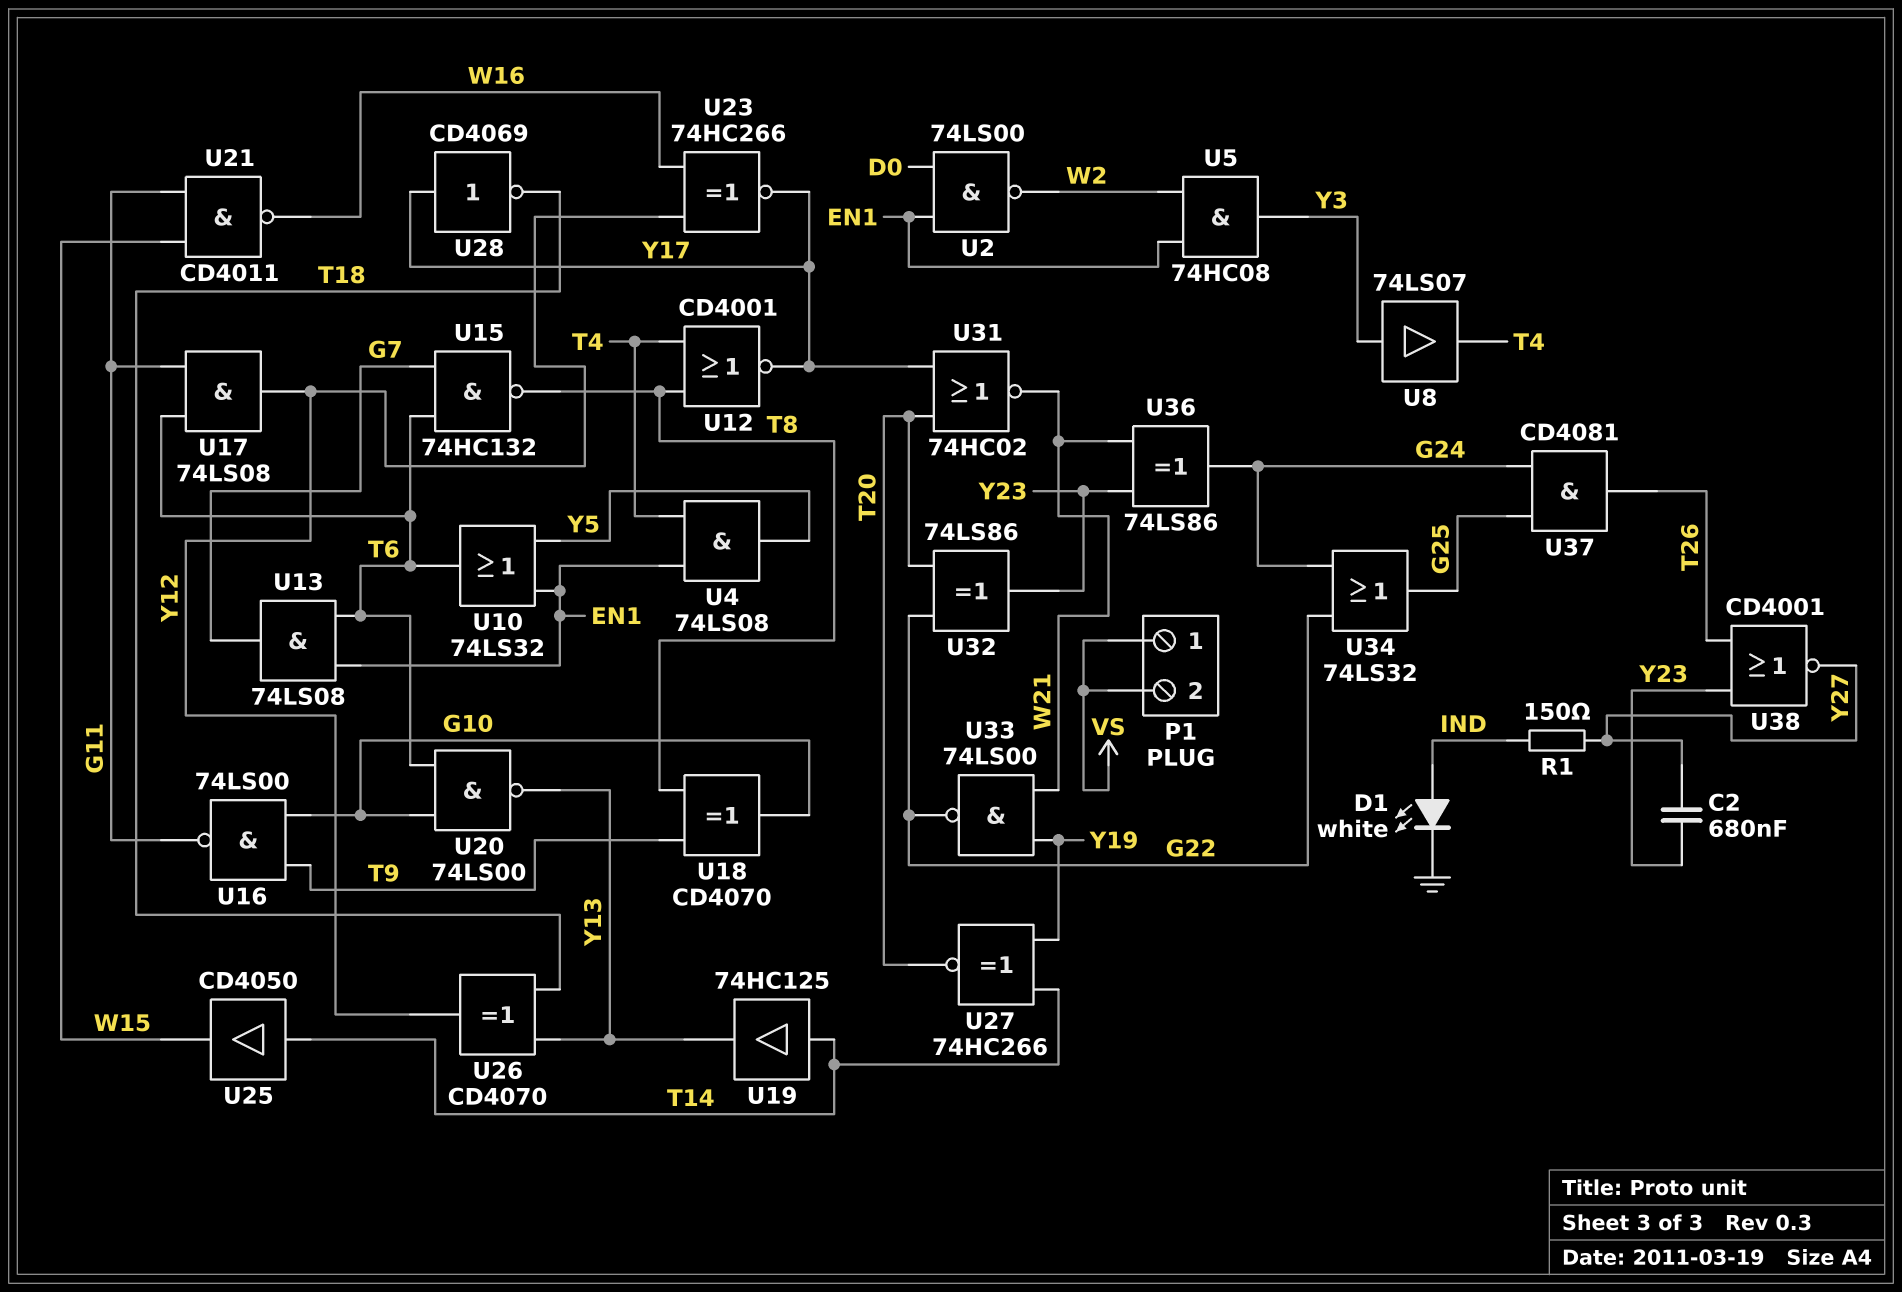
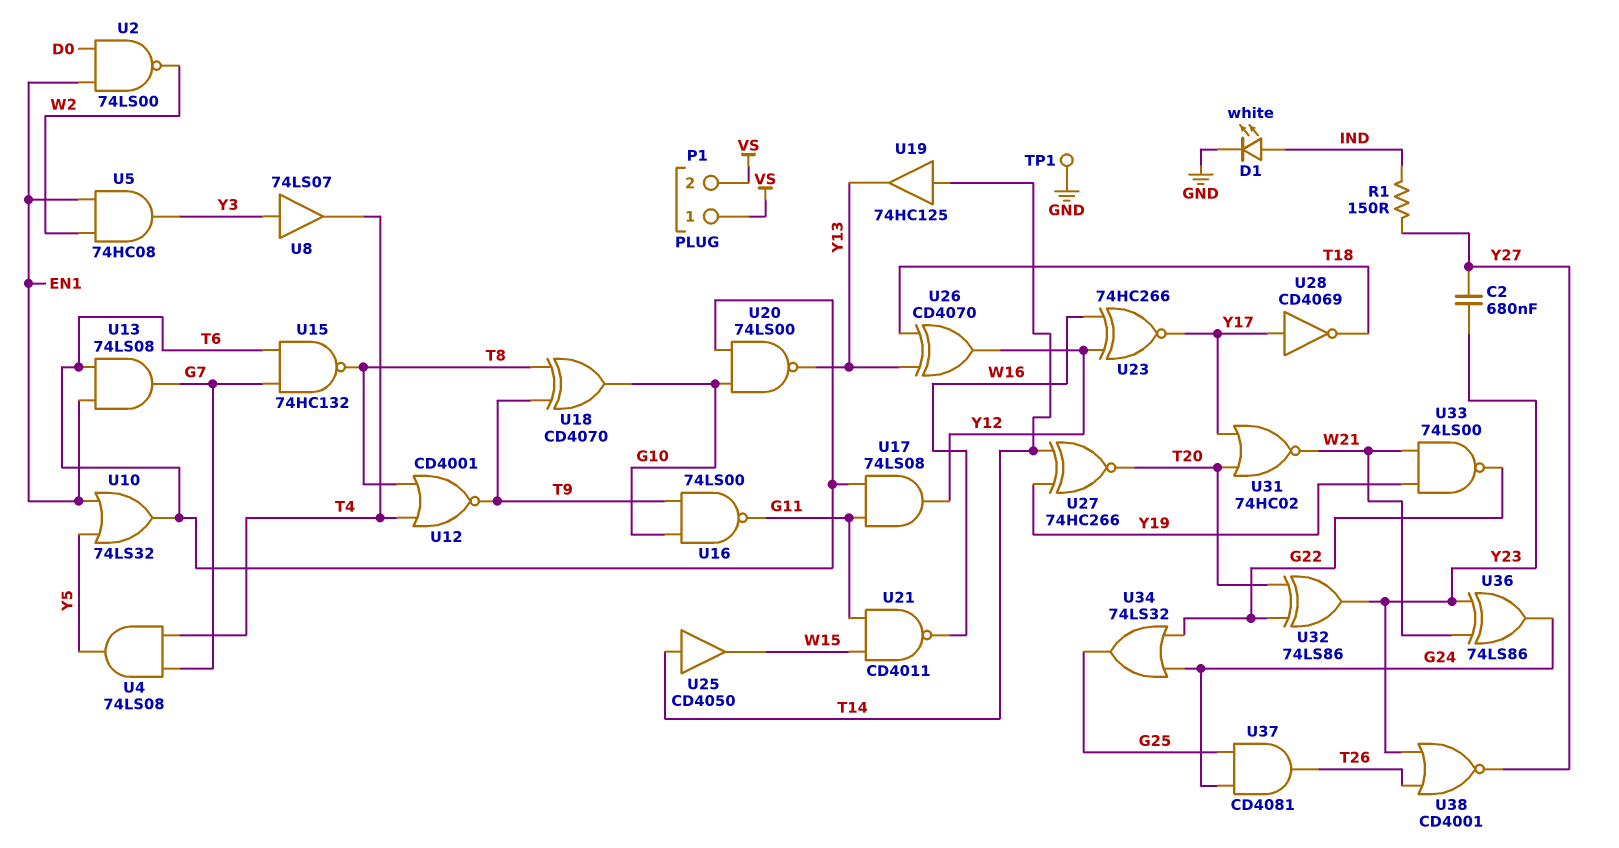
TP1: none -> test point (GND)
U4: AND 74LS08 (in EN1, in T4, out Y5) -> AND 74LS08 (in G7, in T4, out Y5)
U12: NOR CD4001 (in T4, in T8, out Y17) -> NOR CD4001 (in T4, in T8, out T9)

